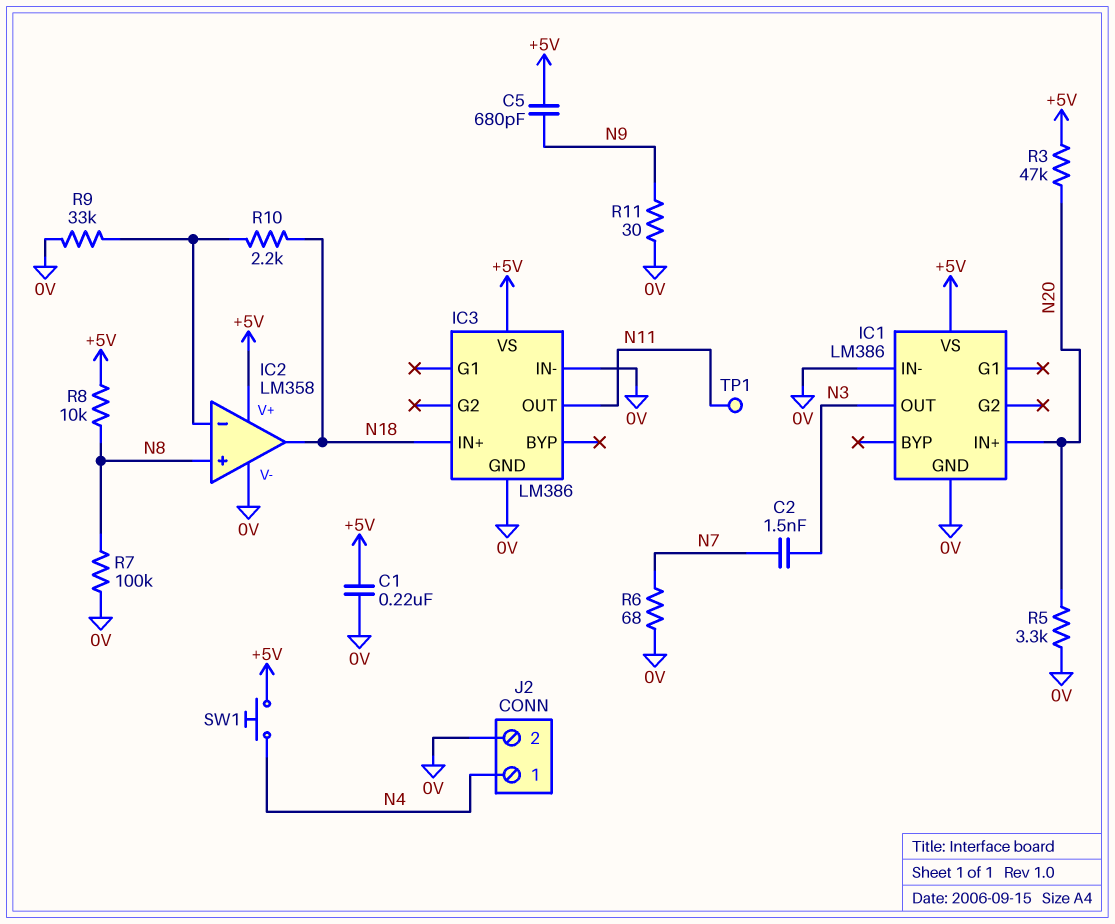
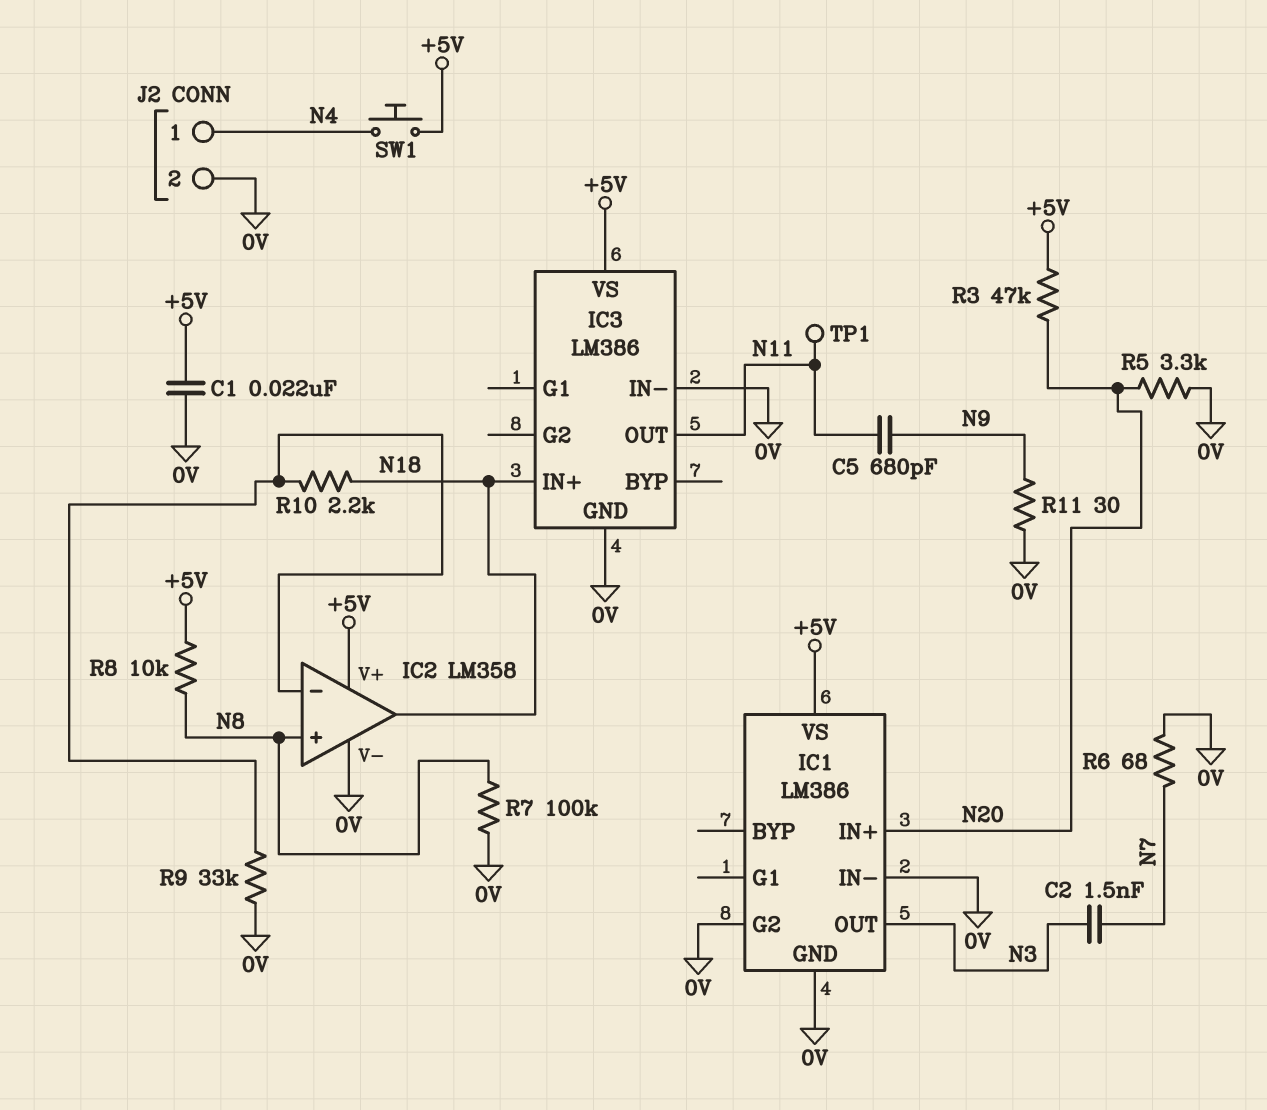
C1: 220nF (+5V, 0V) -> 22nF (+5V, 0V)
C5: 680pF (+5V, N9) -> 680pF (N9, N11)
IC1 pin G2: none -> 0V

